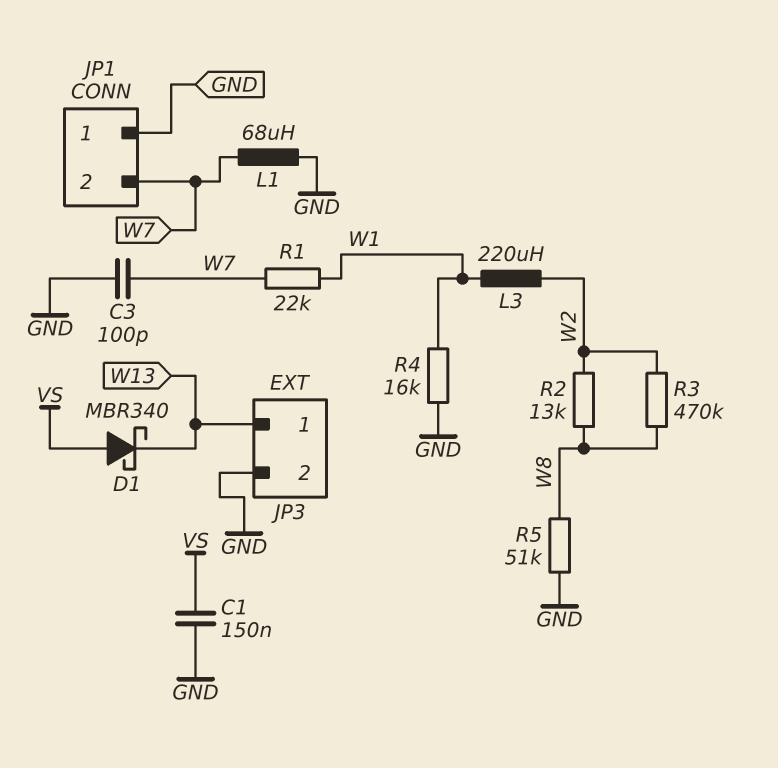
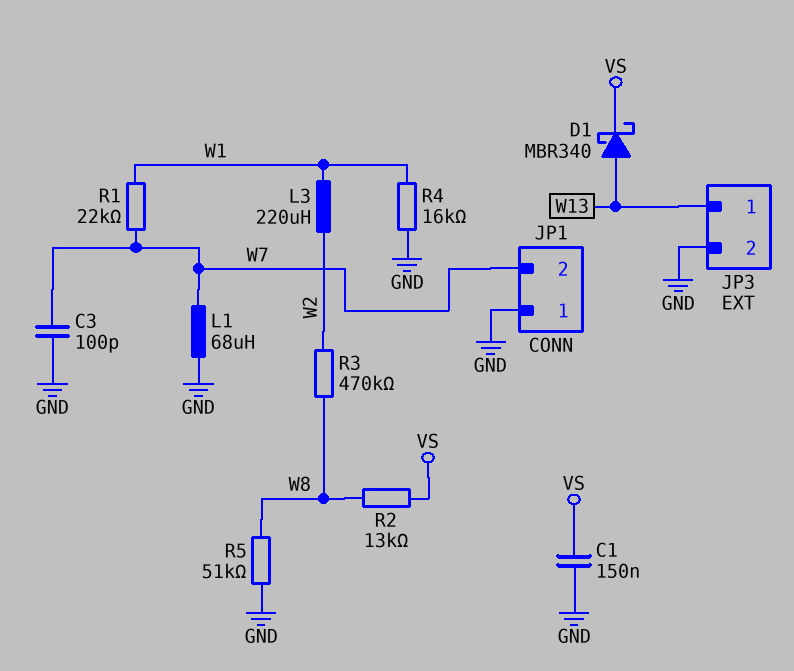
D1: schottky MBR340 (A VS, K W13) -> schottky MBR340 (A W13, K VS)
R2: 13k (W2, W8) -> 13k (VS, W8)

